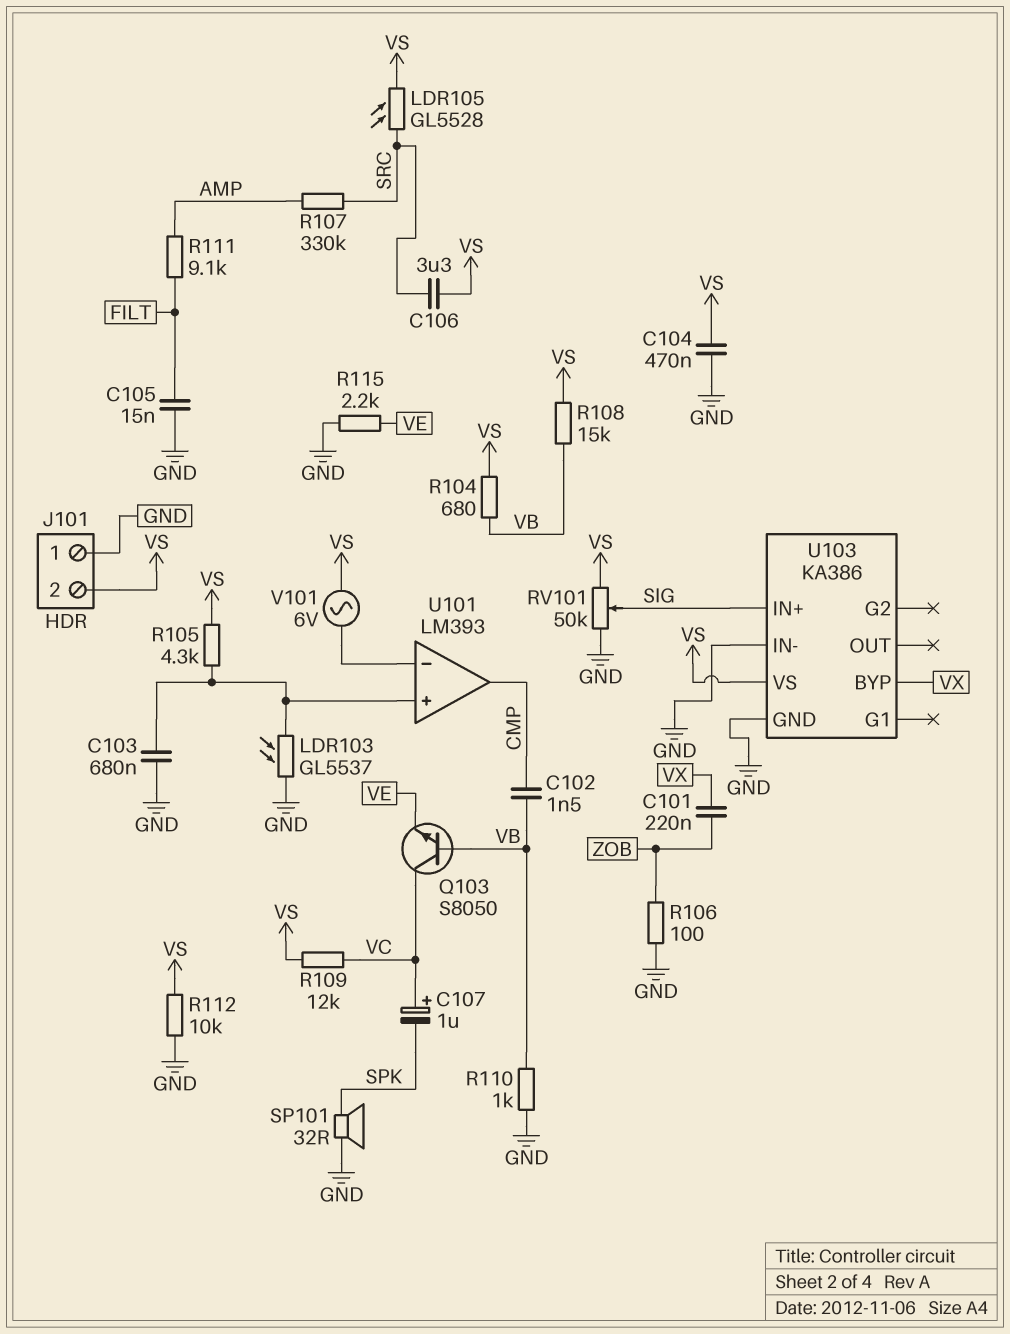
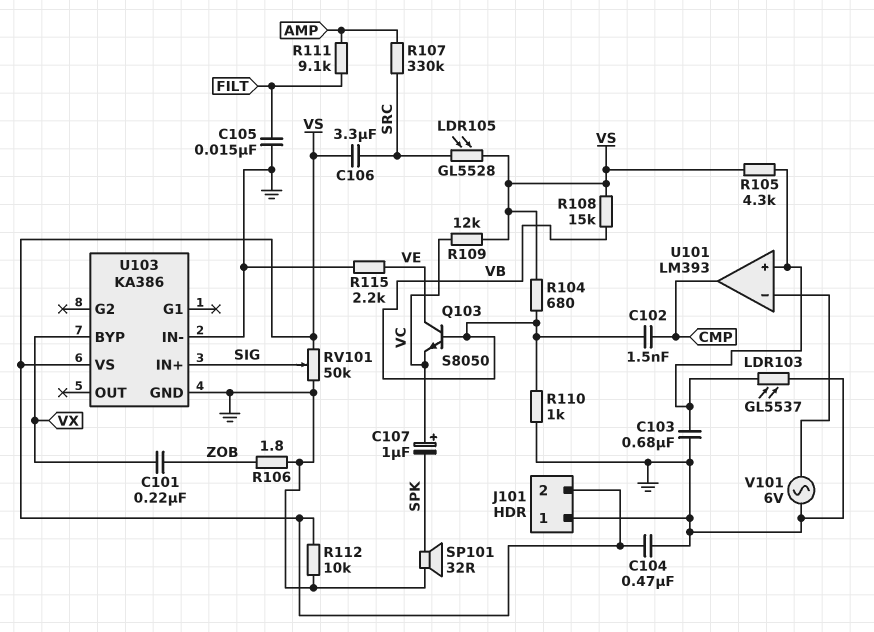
Q103: NPN S8050 (B VB, C VC, E VE) -> NPN S8050 (B VB, C VE, E VC)
R106: 100 (GND, ZOB) -> 1.8 (GND, ZOB)
V101: AC 6V (U101/in-, VS) -> AC 6V (GND, U101/in-)

